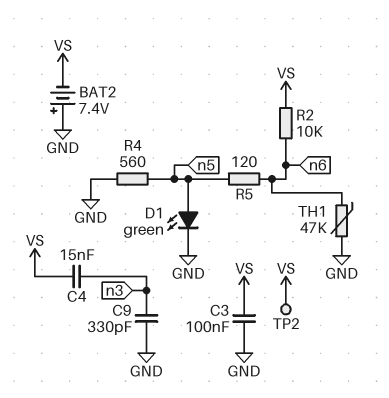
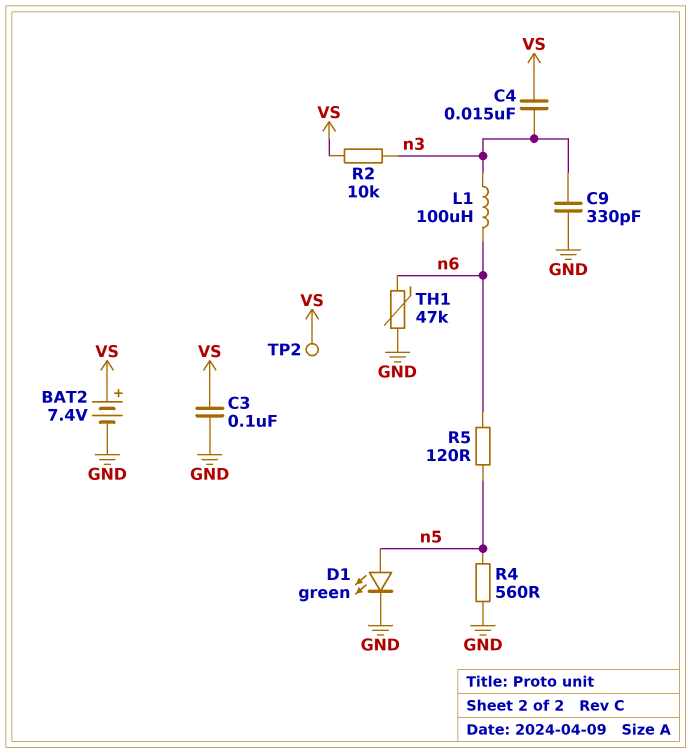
BAT2: 7.4V (plus GND, minus VS) -> 7.4V (plus VS, minus GND)
L1: none -> 100uH (n3, n6)
R2: 10k (VS, n6) -> 10k (VS, n3)

